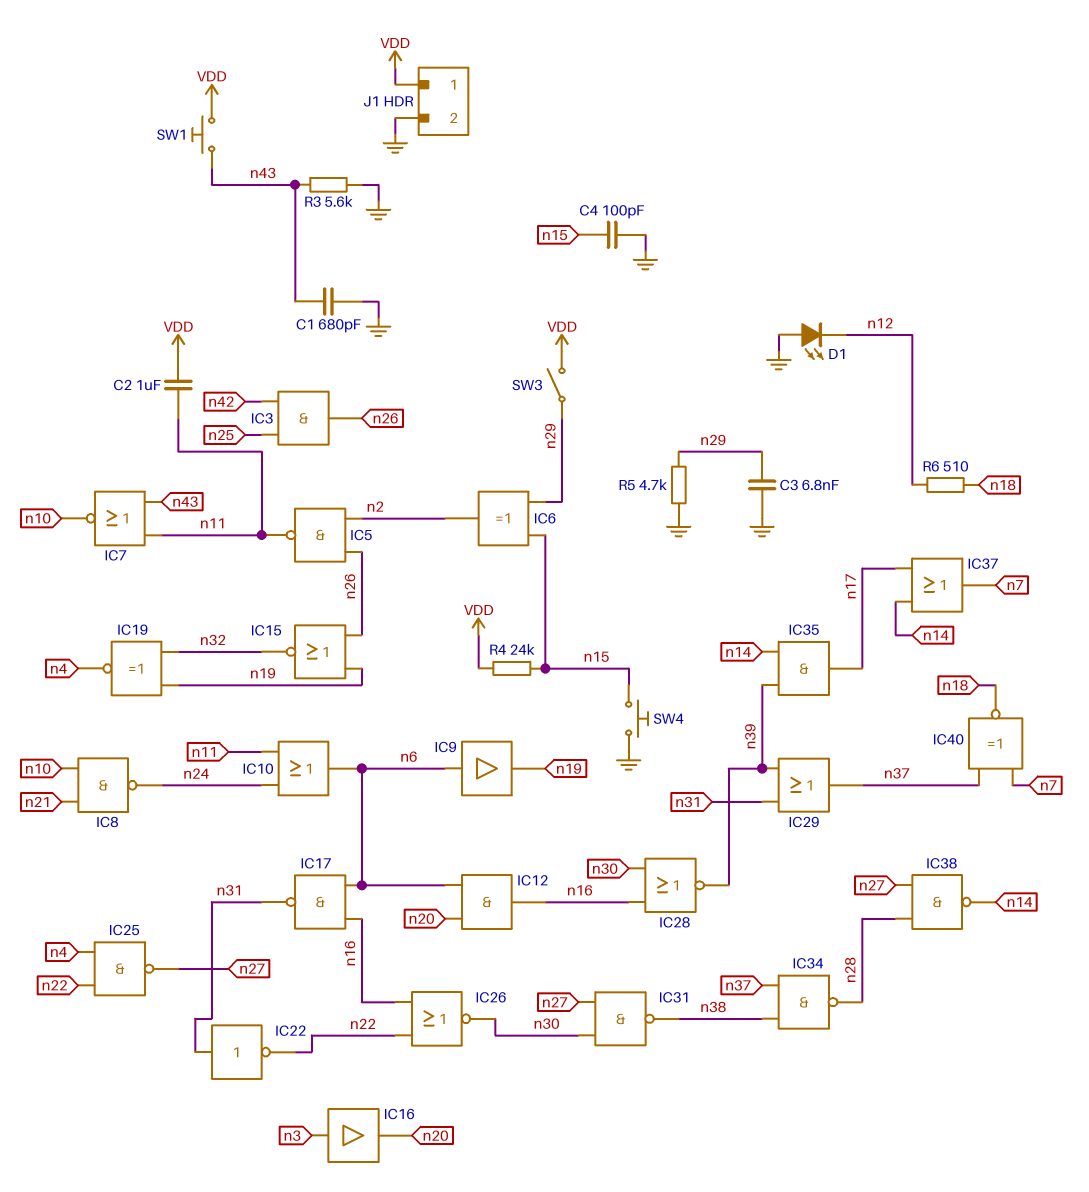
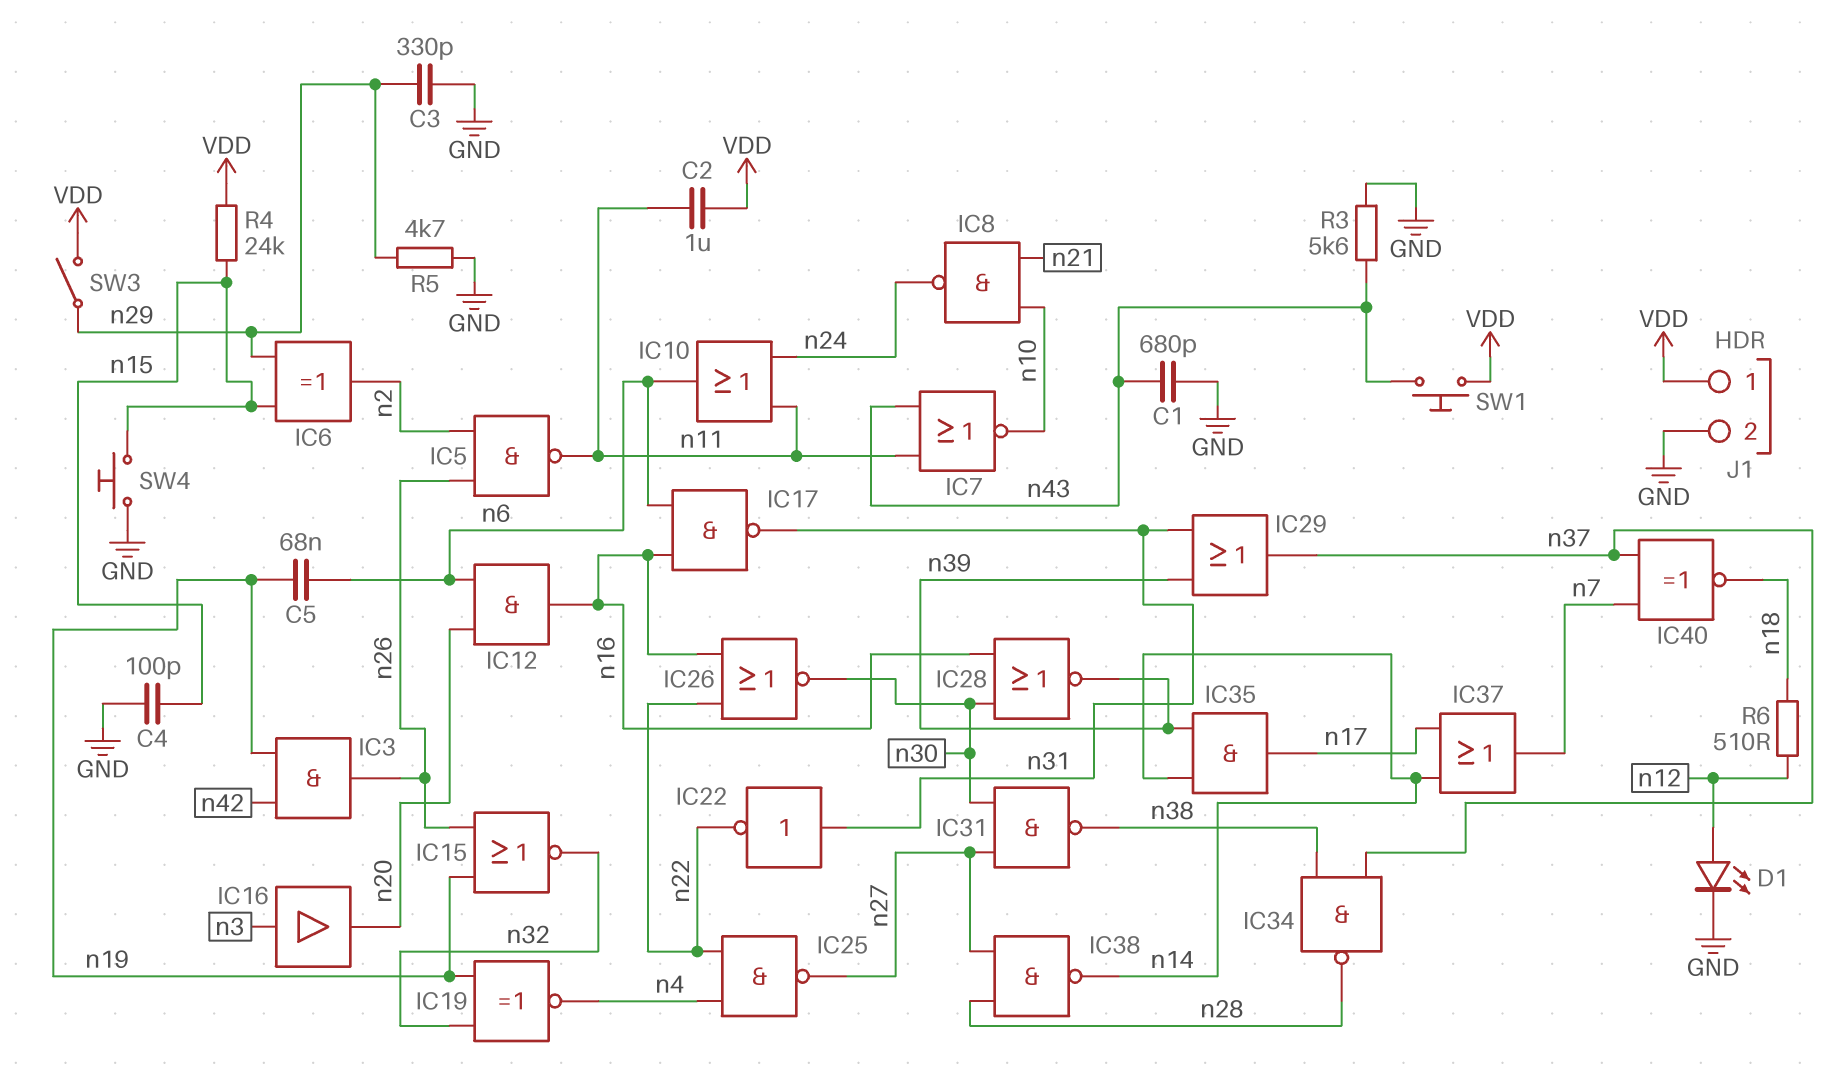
C3: 6.8nF (GND, n29) -> 330pF (GND, n29)
C5: none -> 68nF (n6, n19)
D1: LED (A GND, K n12) -> LED (A n12, K GND)
IC3: AND (in n25, in n42, out n26) -> AND (in n19, in n42, out n26)
IC9: buffer (in n6, out n19) -> none

